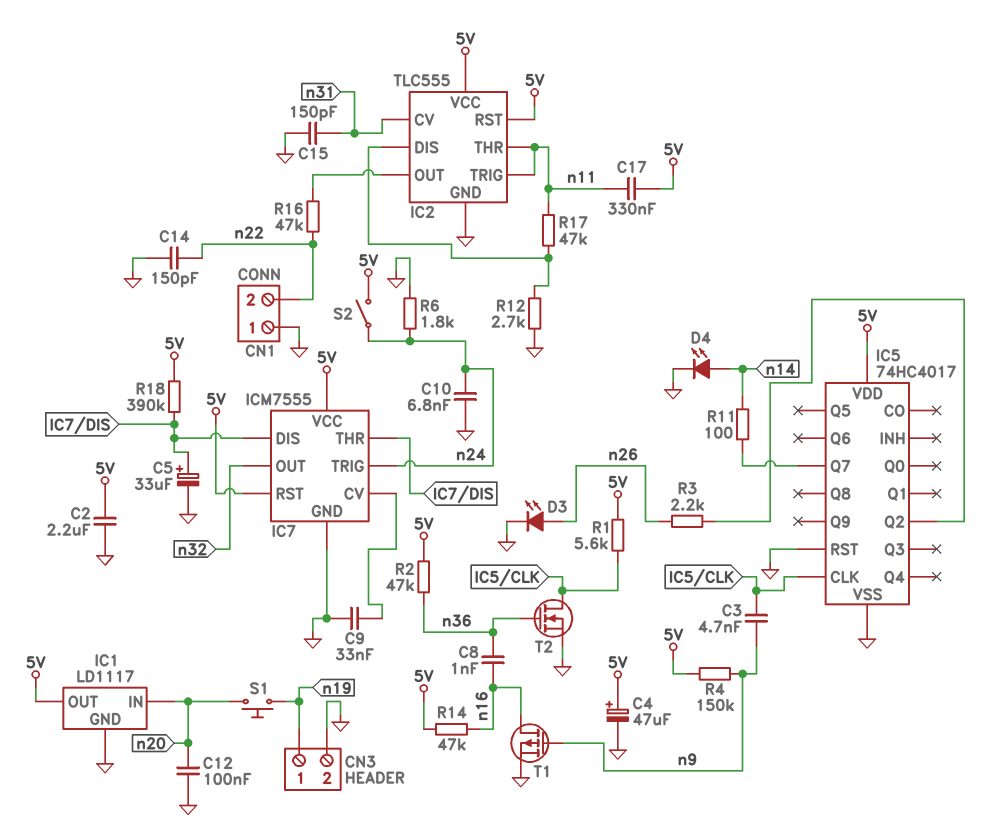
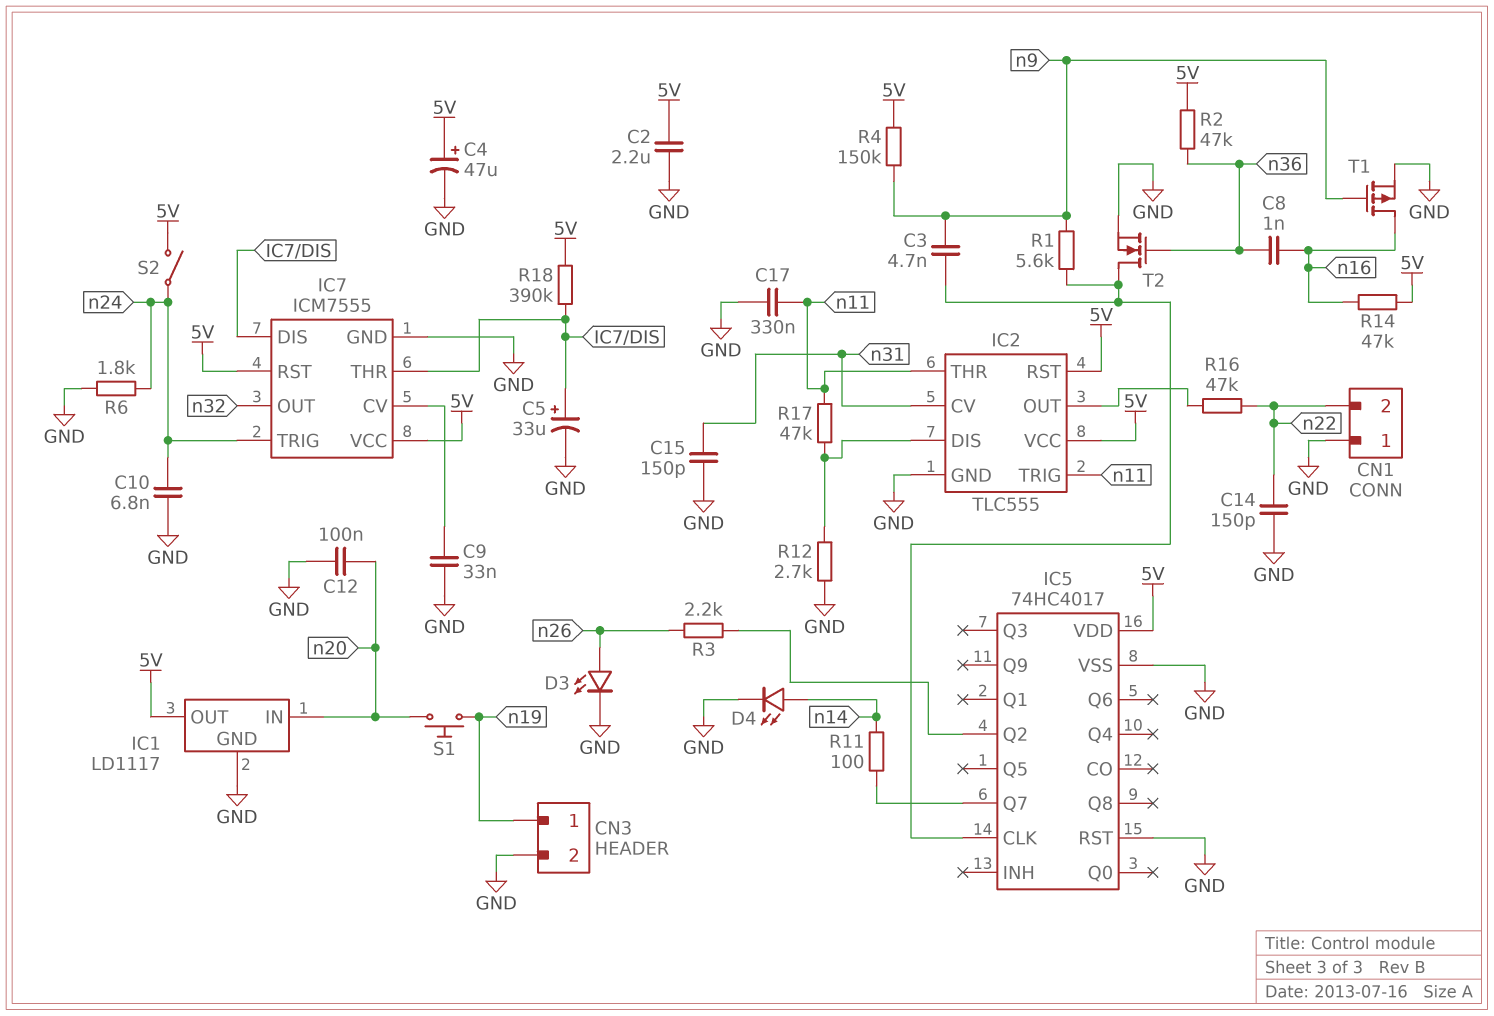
C17: 330nF (5V, n11) -> 330nF (GND, n11)
R1: 5.6k (5V, IC5/CLK) -> 5.6k (IC5/CLK, n9)

